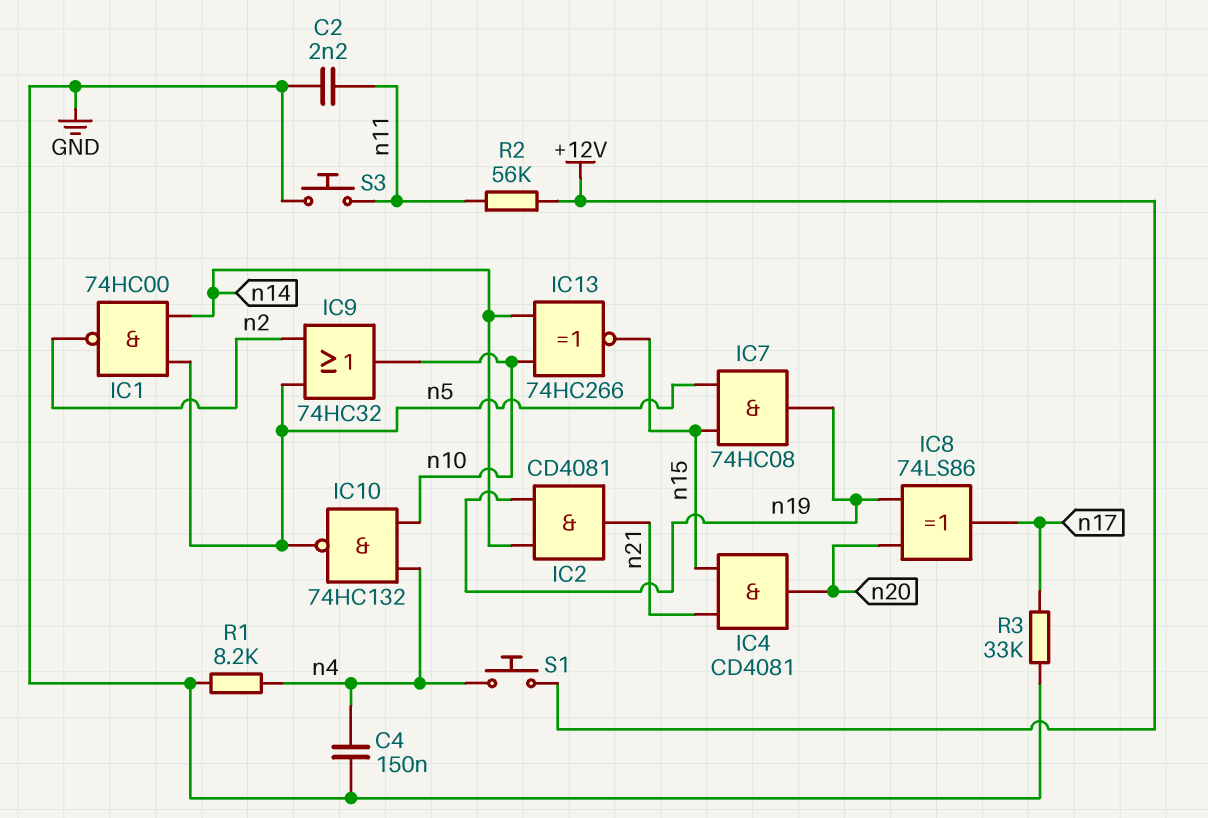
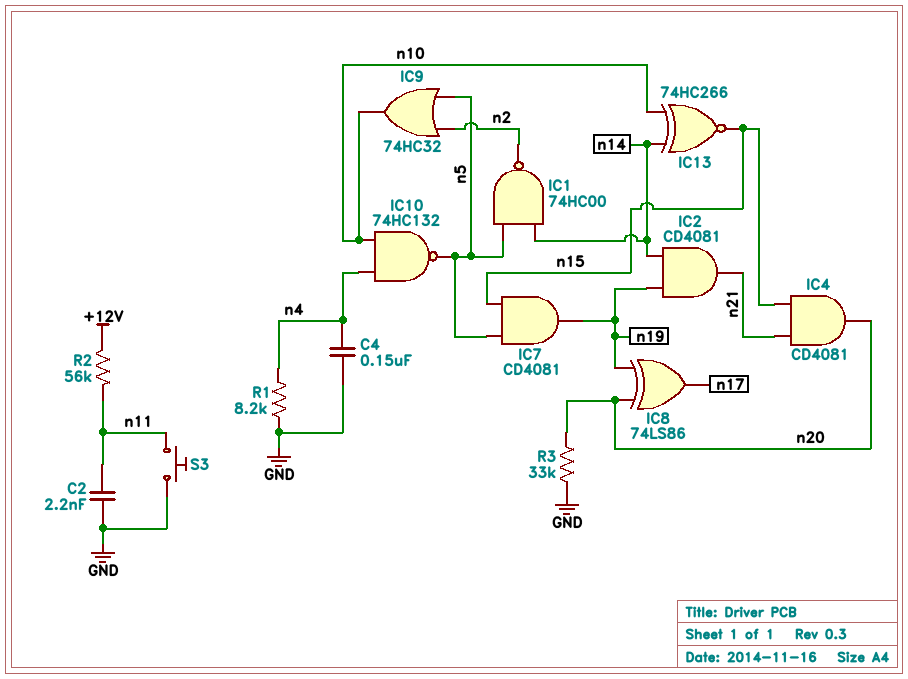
IC7: AND 74HC08 (in n5, in n15, out n19) -> AND CD4081 (in n5, in n15, out n19)
R3: 33k (GND, n17) -> 33k (GND, n20)
S1: button (+12V, n4) -> none

